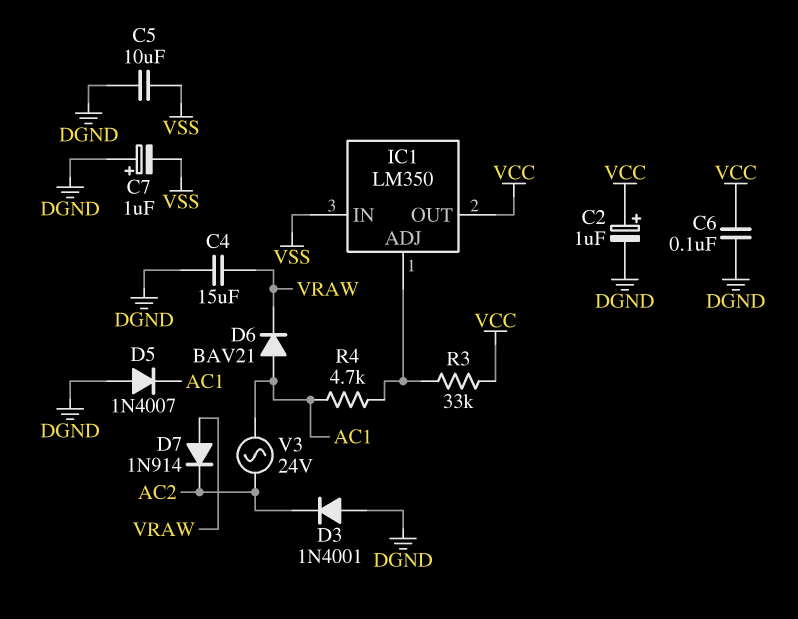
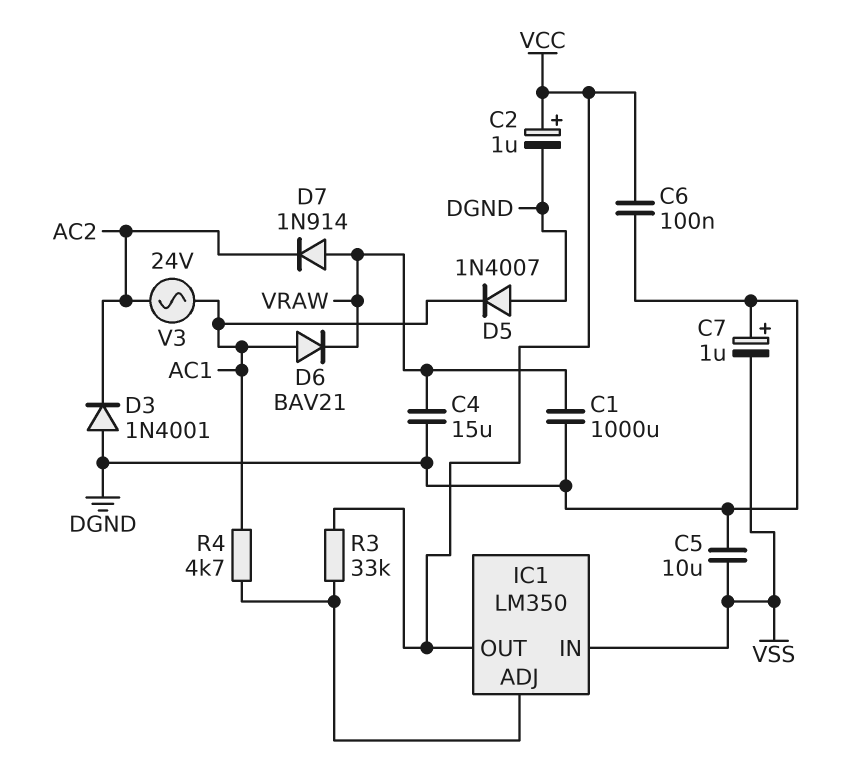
C1: none -> 1000uF (DGND, VRAW)

